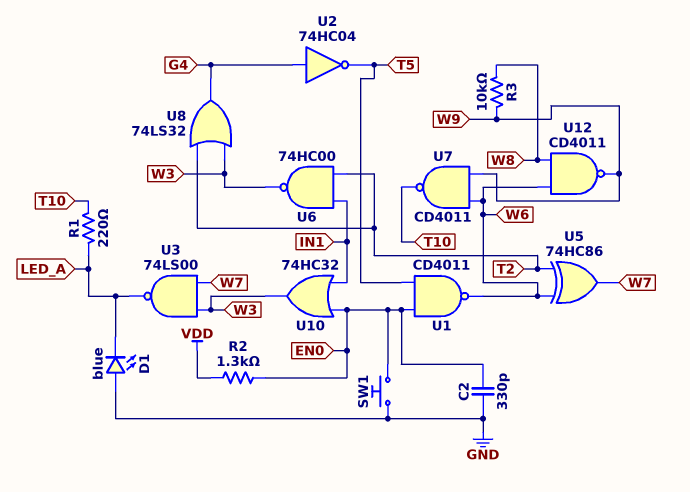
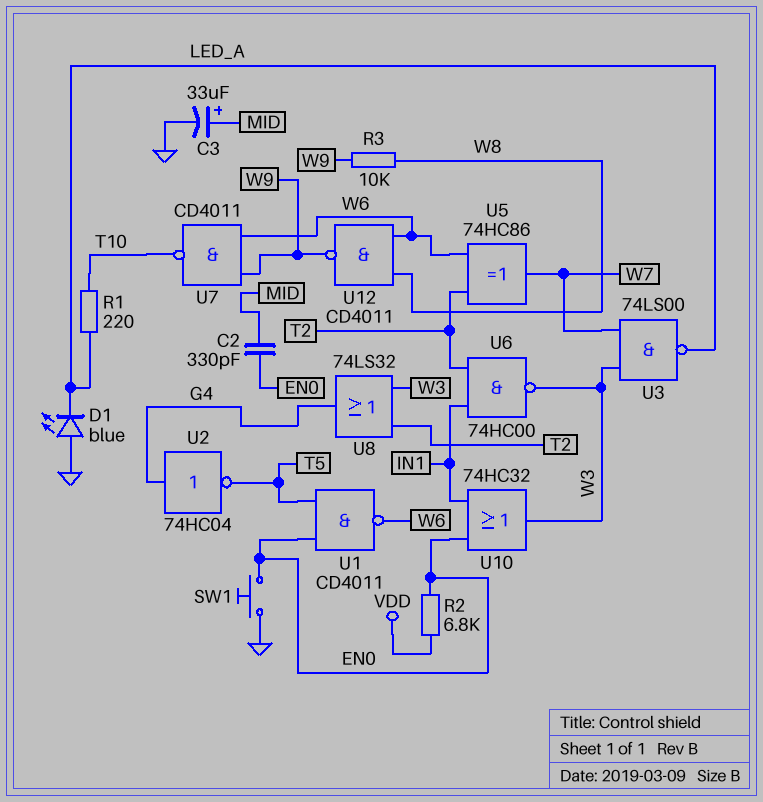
C2: 330pF (EN0, GND) -> 330pF (EN0, MID)
C3: none -> 33uF (plus MID, minus GND)
R2: 1.3k (EN0, VDD) -> 6.8k (EN0, VDD)

